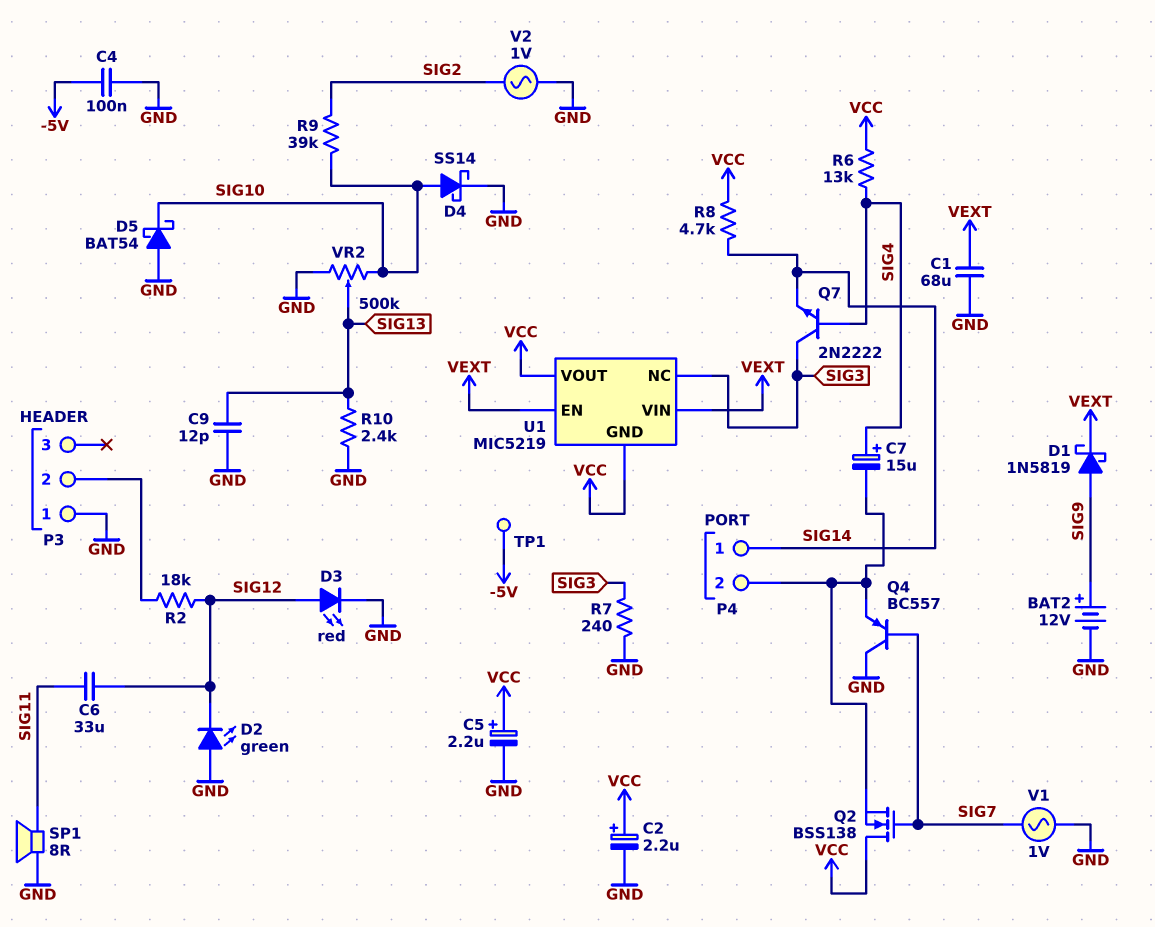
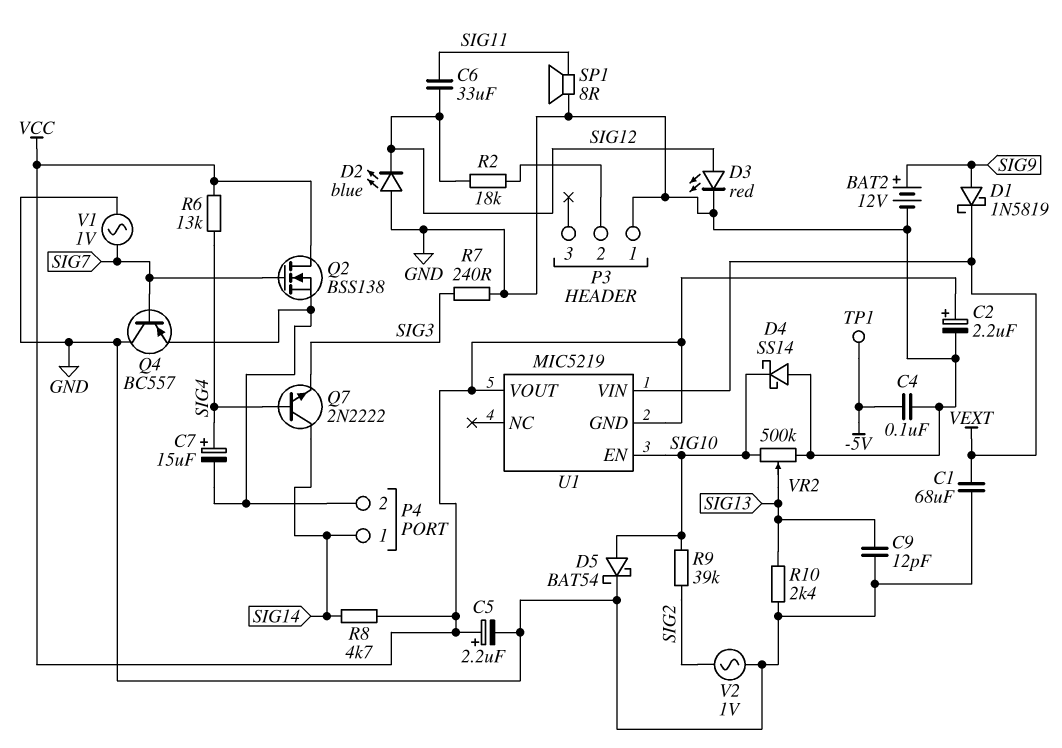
D2: LED green (A GND, K SIG12) -> LED blue (A GND, K SIG12)
D4: schottky SS14 (A SIG10, K GND) -> schottky SS14 (A GND, K SIG10)
D5: schottky BAT54 (A GND, K SIG10) -> schottky BAT54 (A SIG10, K GND)
Q7: NPN 2N2222 (B SIG4, C SIG3, E SIG14) -> NPN 2N2222 (B SIG4, C SIG14, E SIG3)
U1 pin EN: VEXT -> SIG10
U1 pin NC: SIG3 -> none

